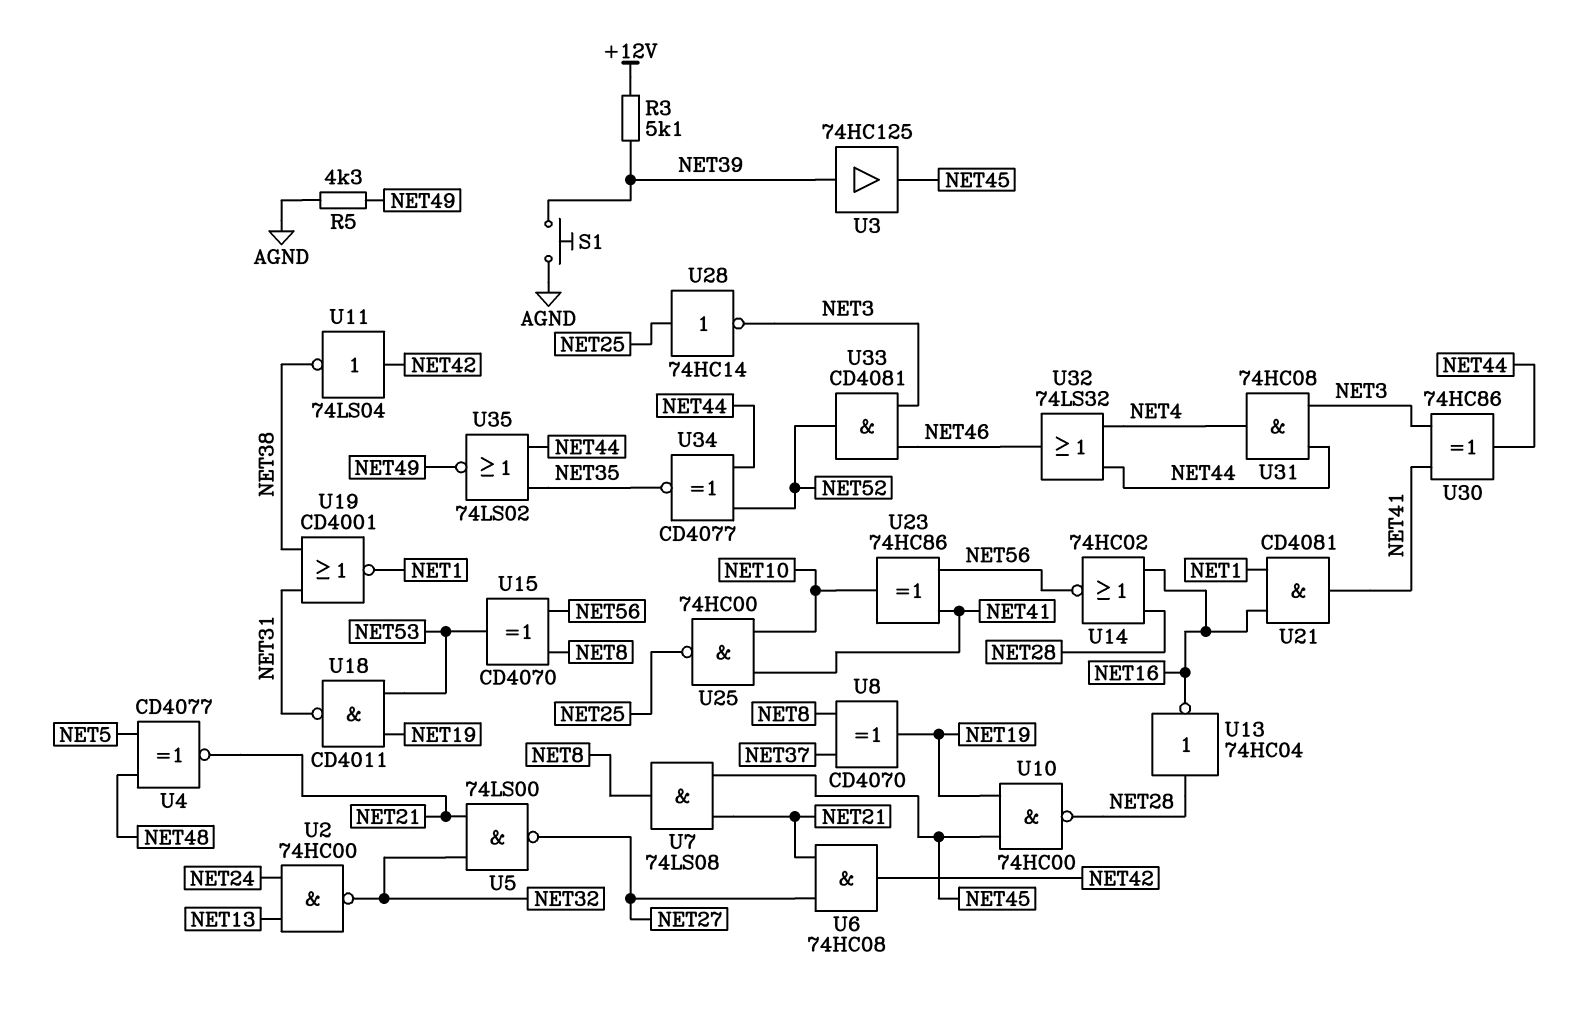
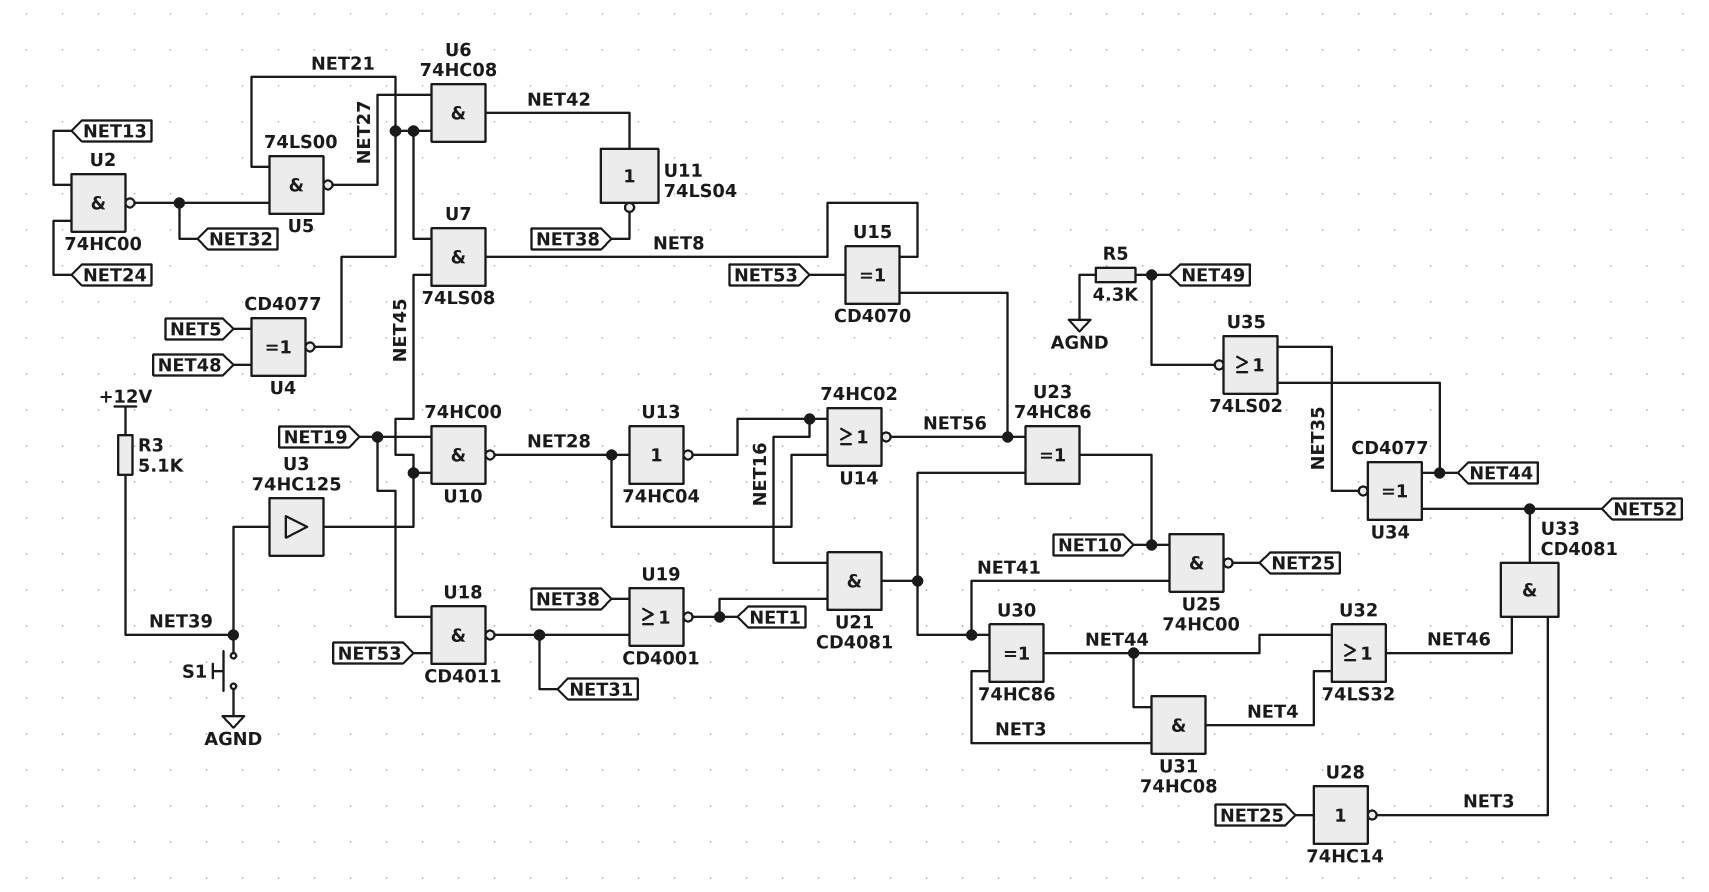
U8: XOR CD4070 (in NET8, in NET37, out NET19) -> none

